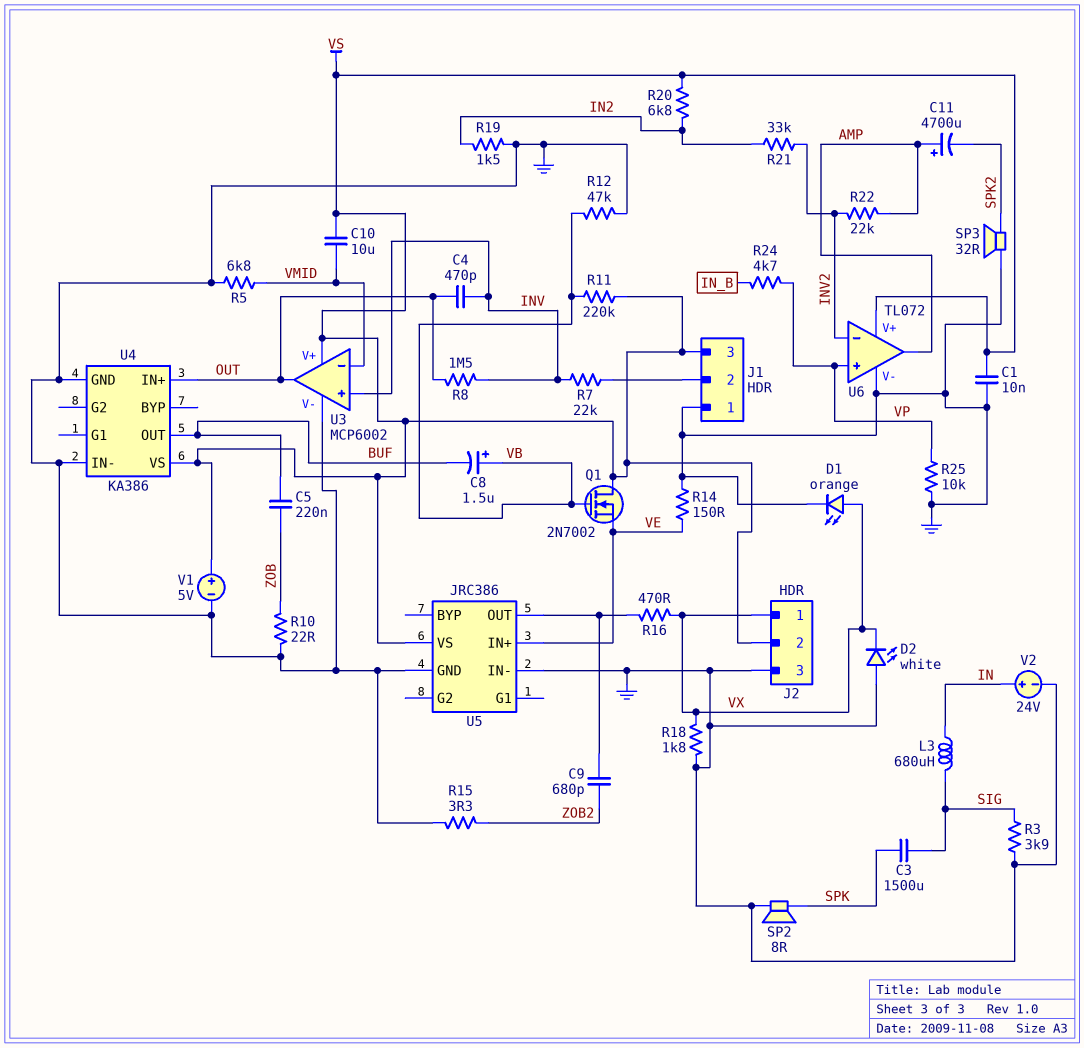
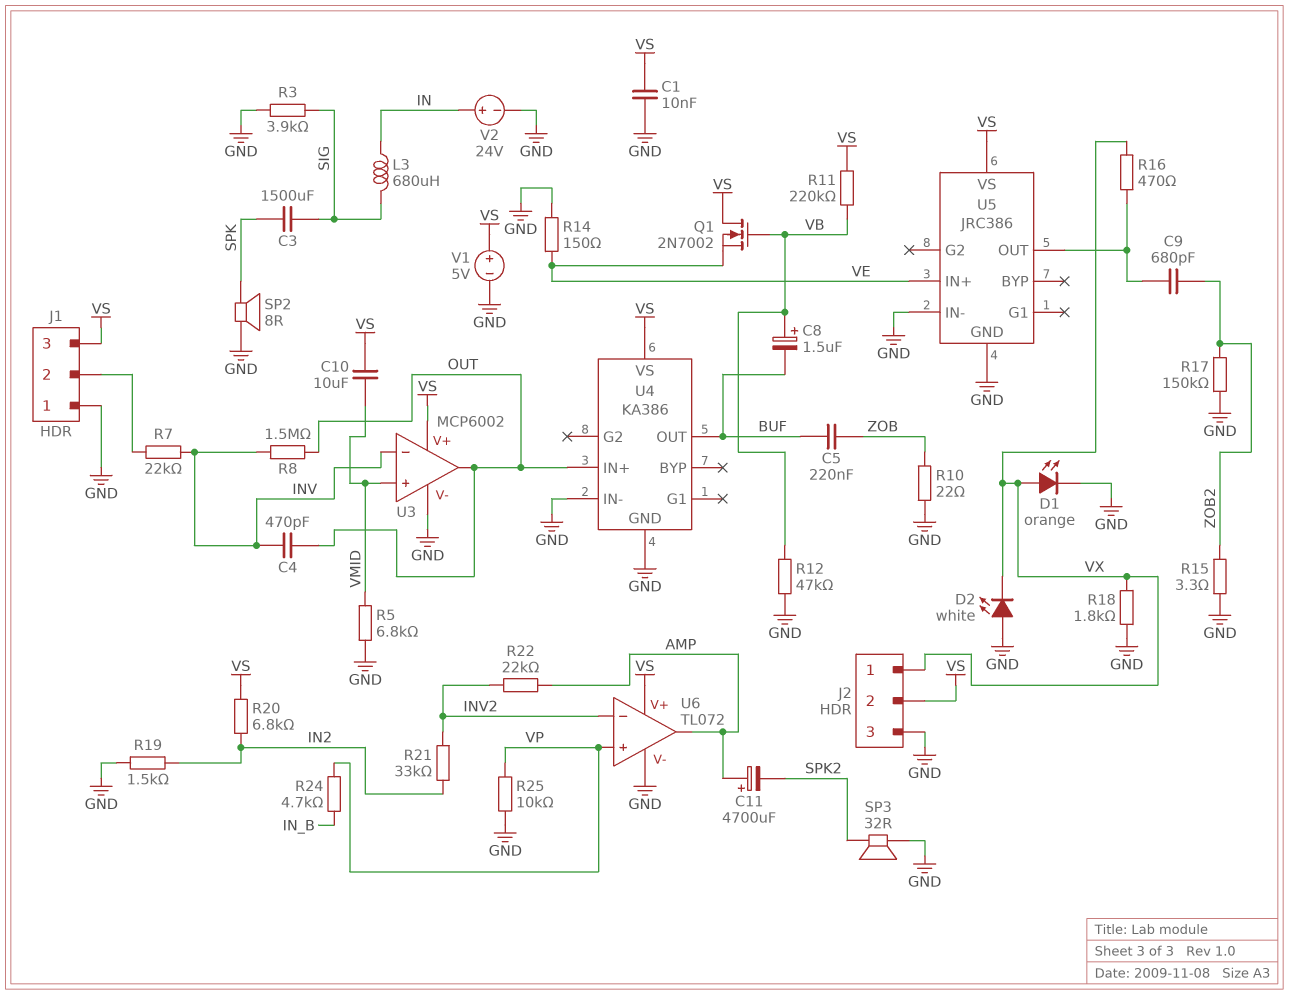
R17: none -> 150k (GND, ZOB2)
U3 pin in+: INV -> VMID
U3 pin in-: VMID -> INV

